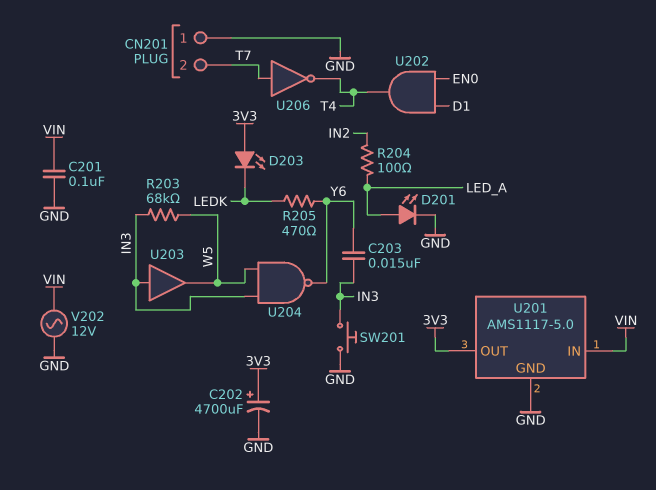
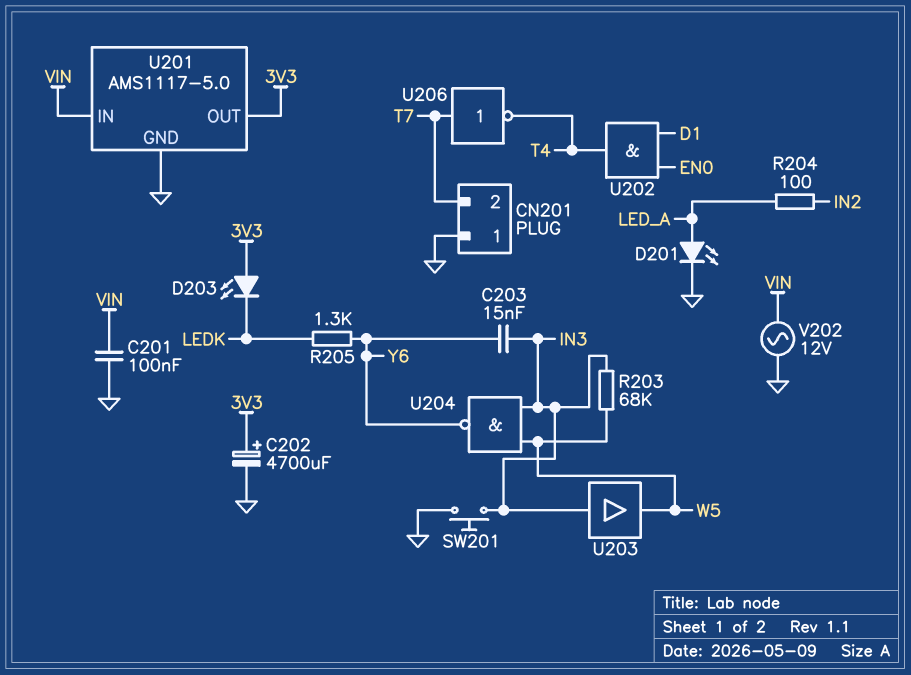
R205: 470 (LEDK, Y6) -> 1.3k (LEDK, Y6)

